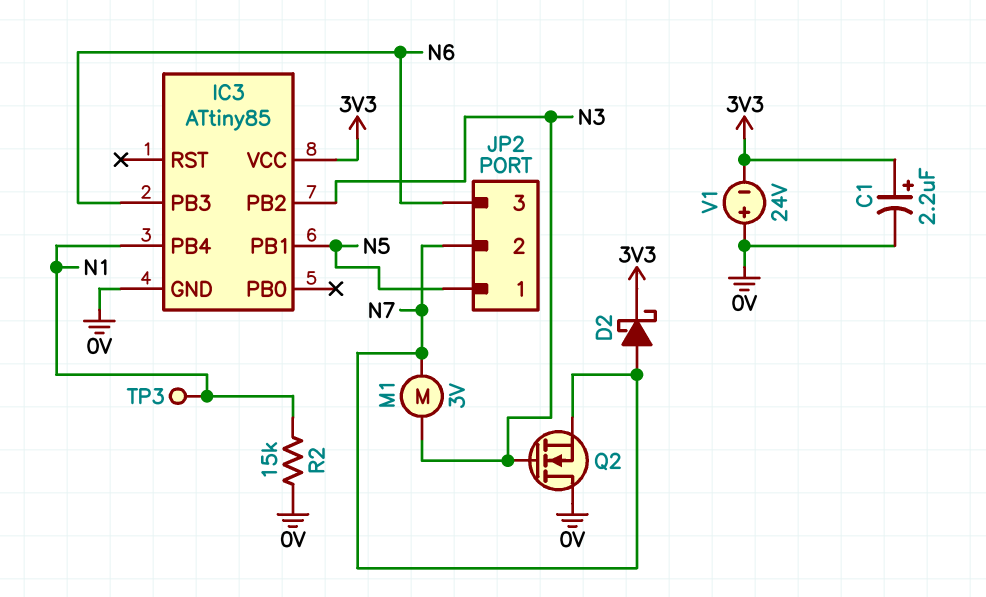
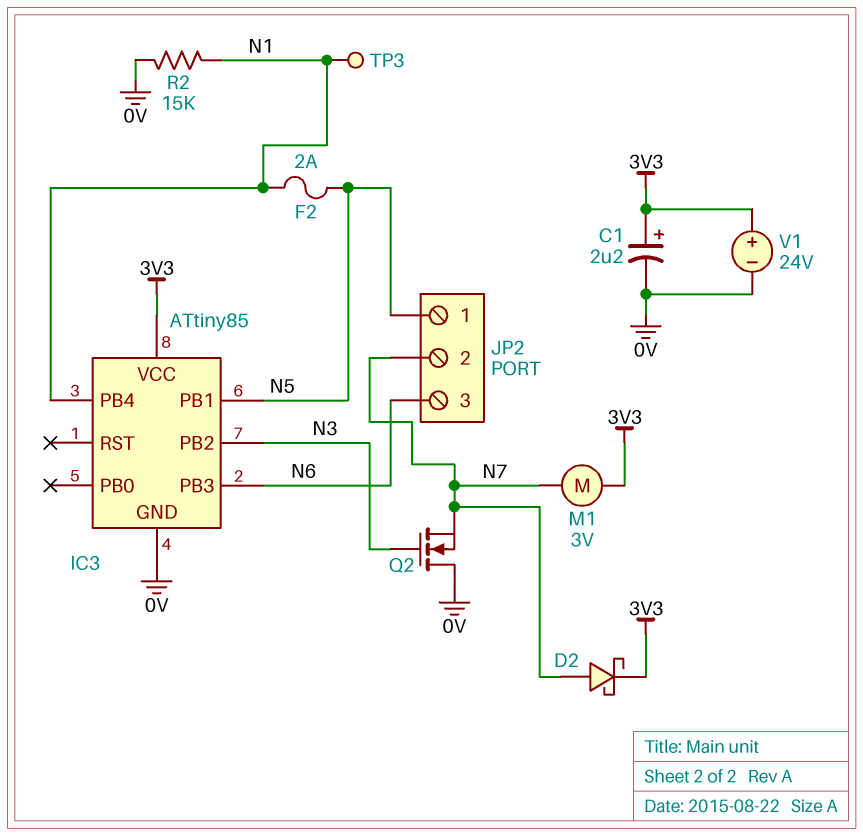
F2: none -> 2A (N1, N5)
M1: motor 3V (N3, N7) -> motor 3V (3V3, N7)
V1: 24V (plus 0V, minus 3V3) -> 24V (plus 3V3, minus 0V)

